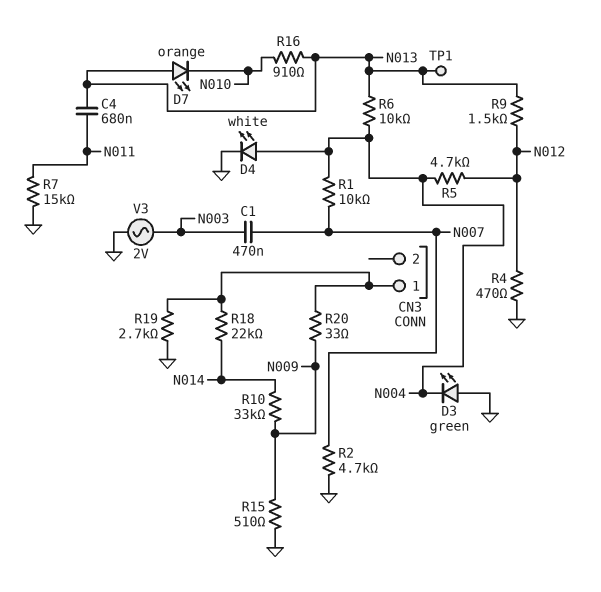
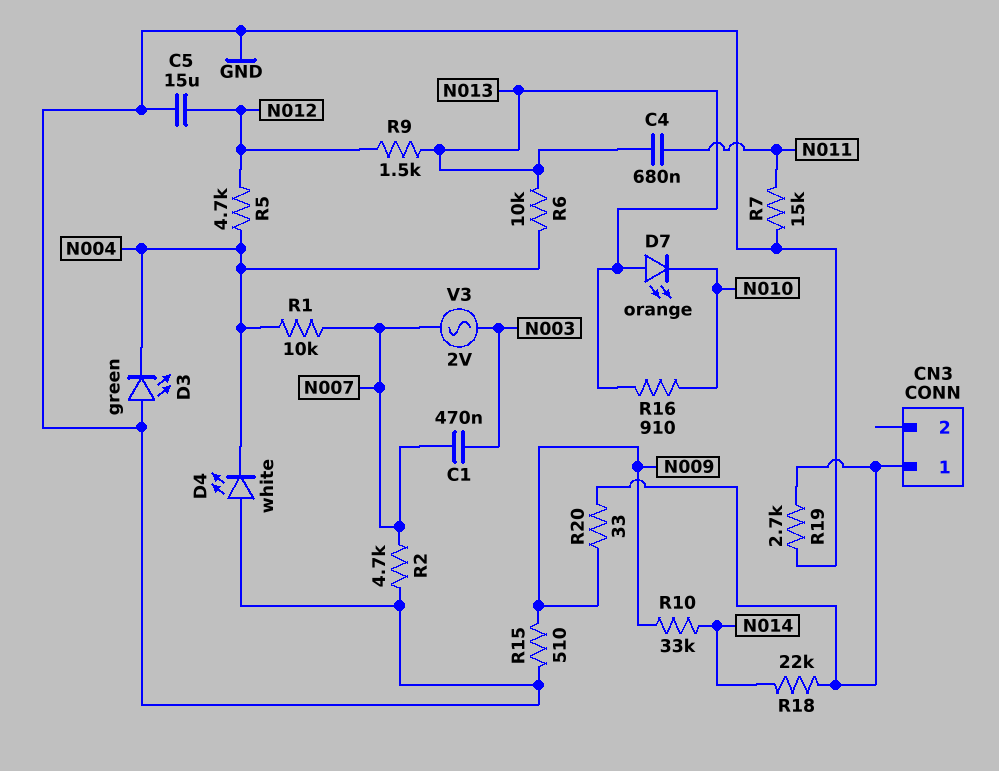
C5: none -> 15uF (GND, N012)
D4: LED white (A N004, K GND) -> LED white (A GND, K N004)
R4: 470 (GND, N012) -> none
TP1: test point (N013) -> none
V3: AC 2V (GND, N003) -> AC 2V (N003, N007)

